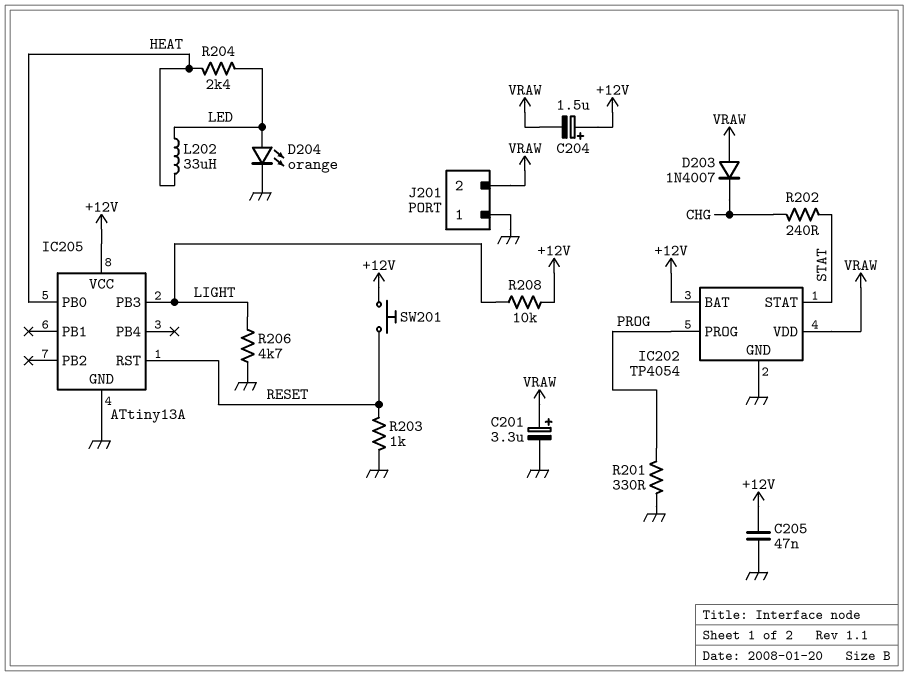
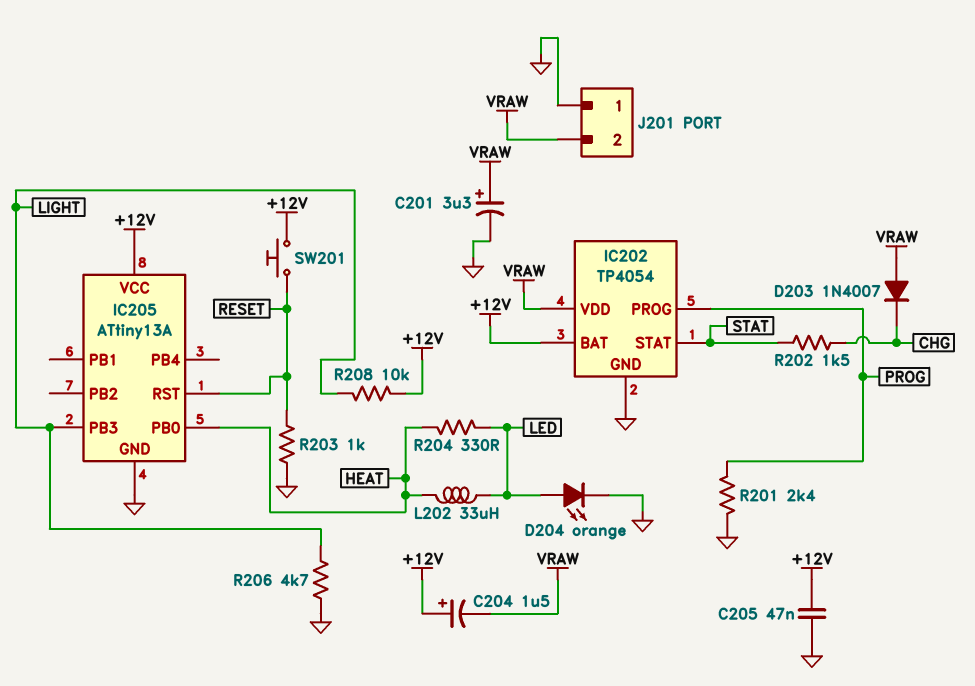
R201: 330 (GND, PROG) -> 2.4k (GND, PROG)
R202: 240 (CHG, STAT) -> 1.5k (CHG, STAT)
R204: 2.4k (HEAT, LED) -> 330 (HEAT, LED)

